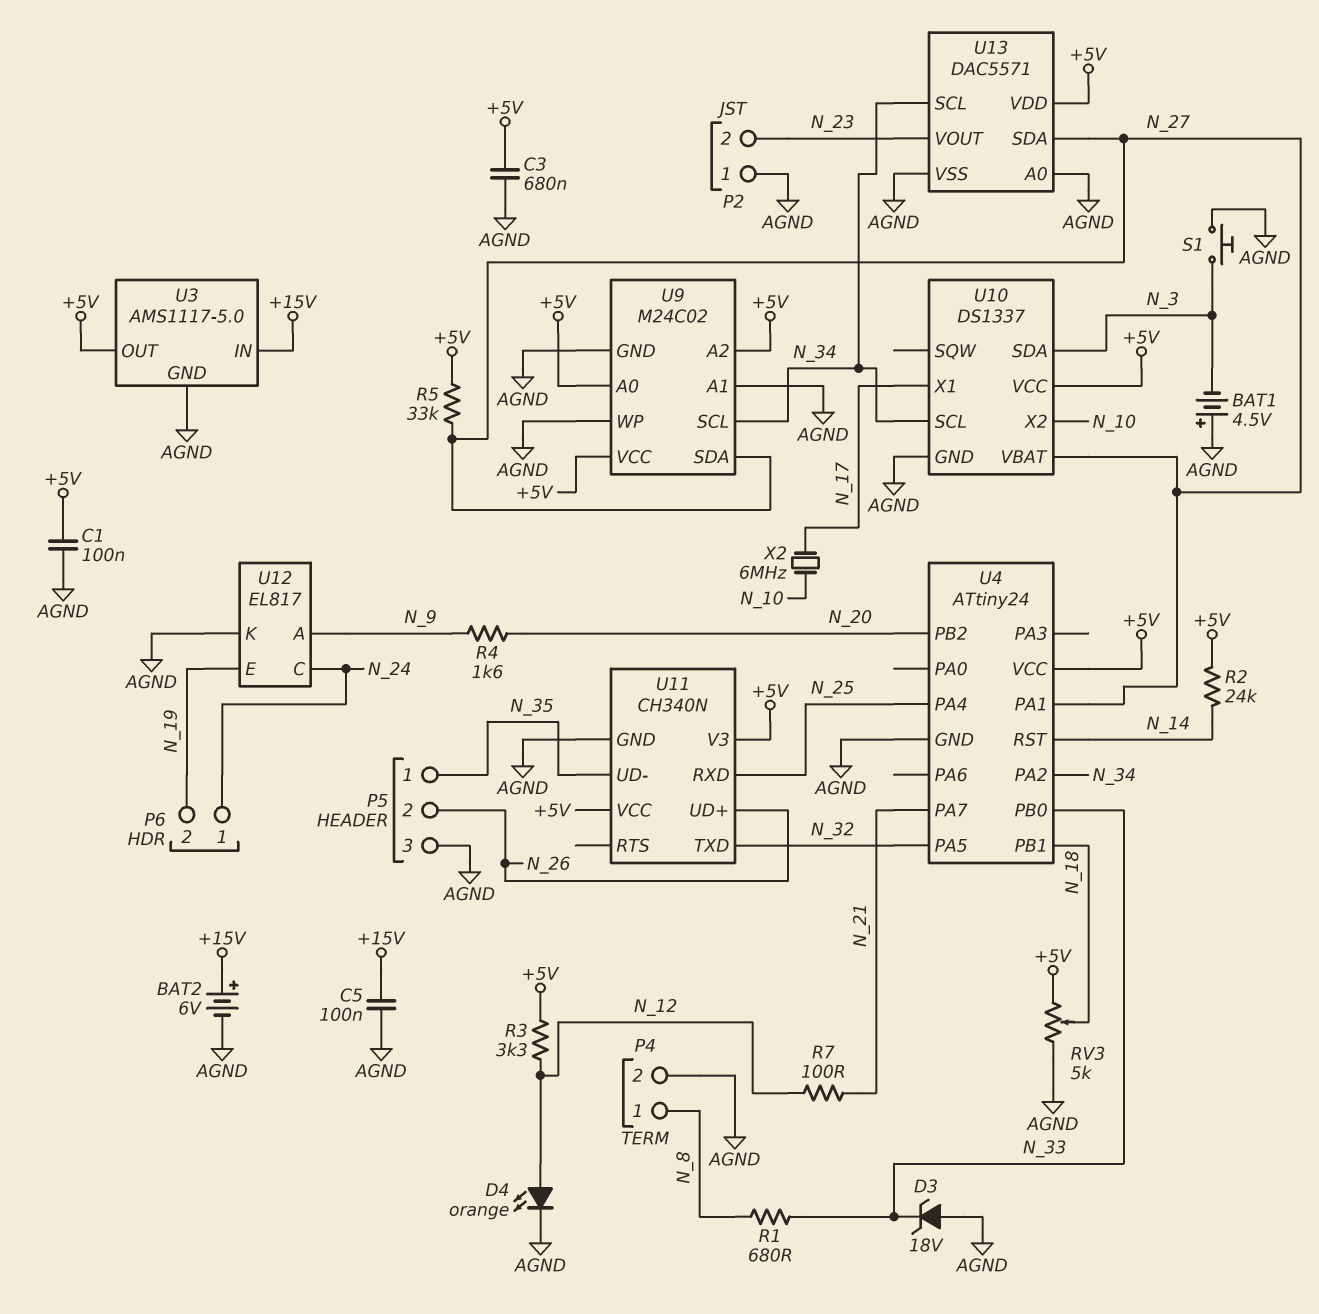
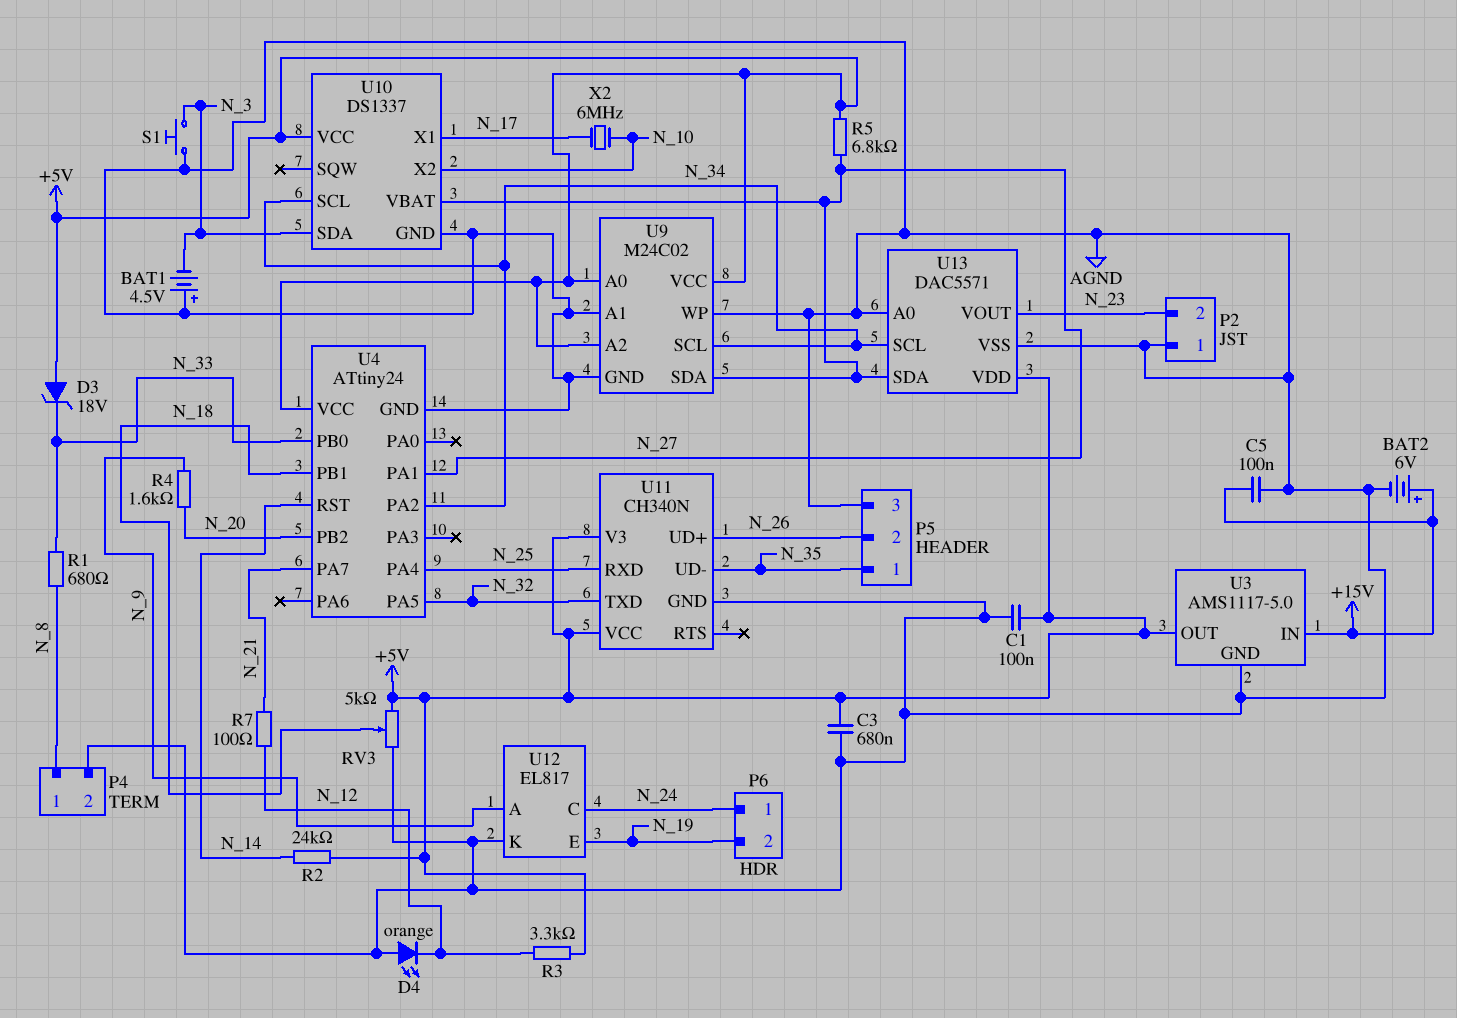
D3: zener 18V (A AGND, K N_33) -> zener 18V (A +5V, K N_33)
D4: LED orange (A N_12, K AGND) -> LED orange (A AGND, K N_12)
R5: 33k (+5V, N_27) -> 6.8k (+5V, N_27)

